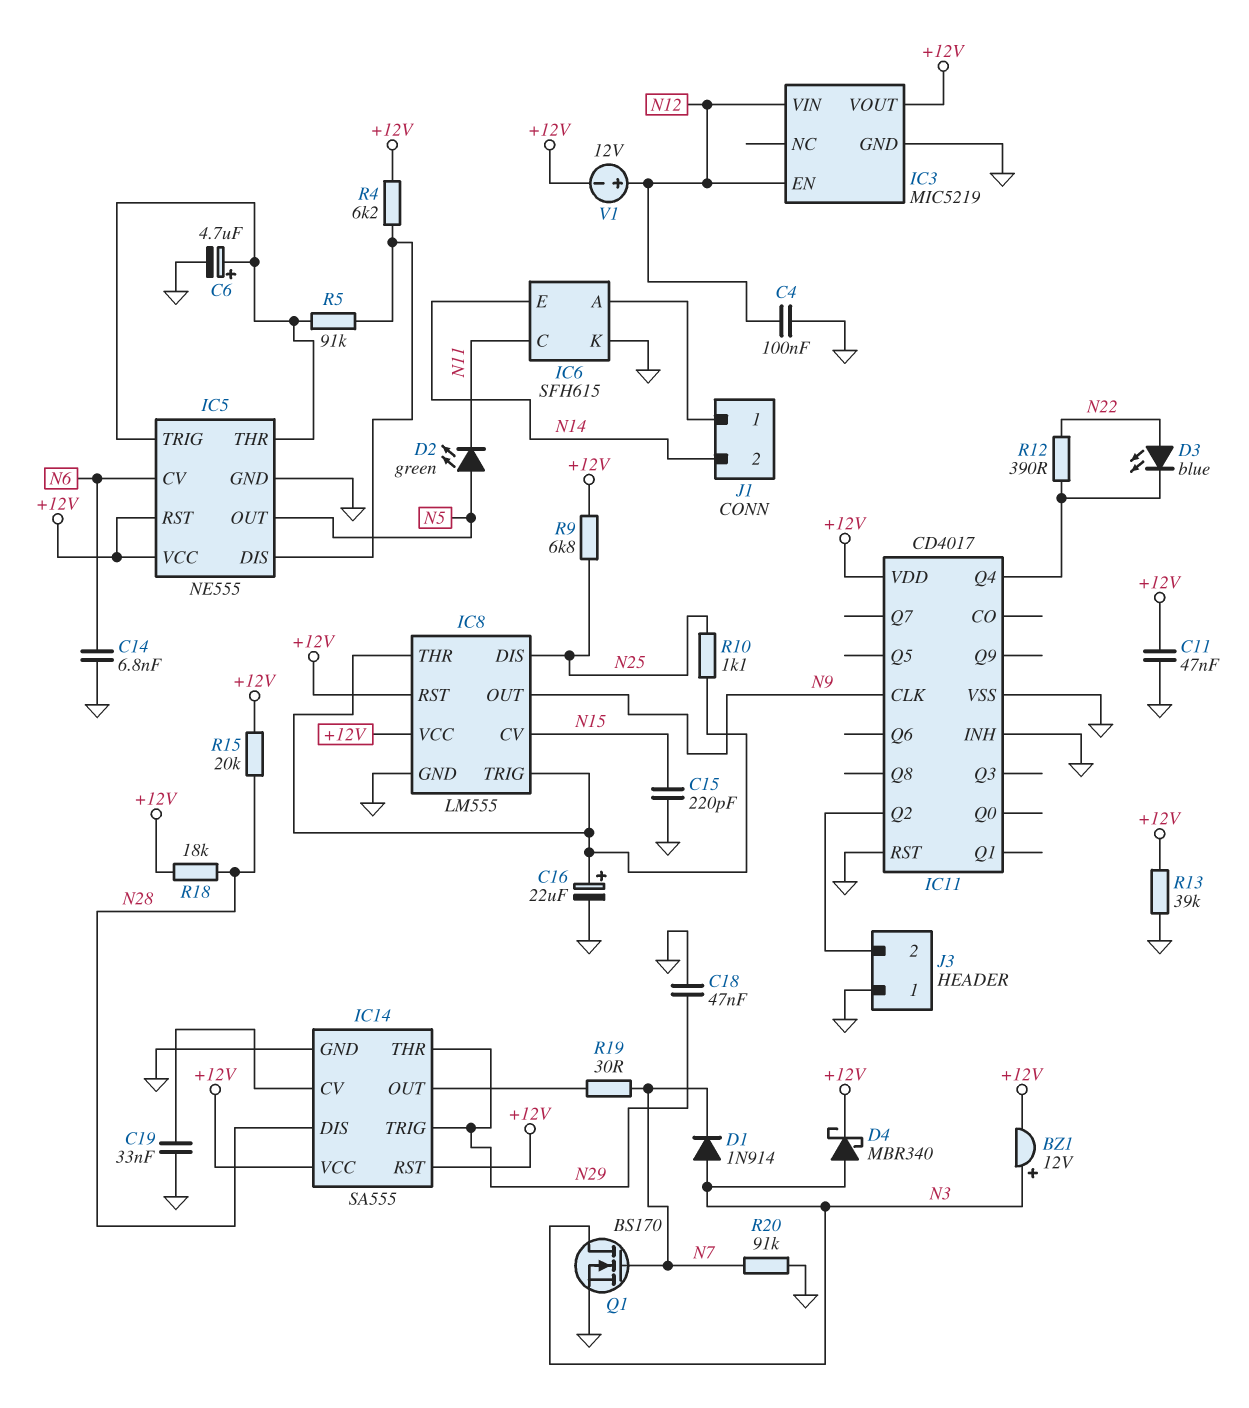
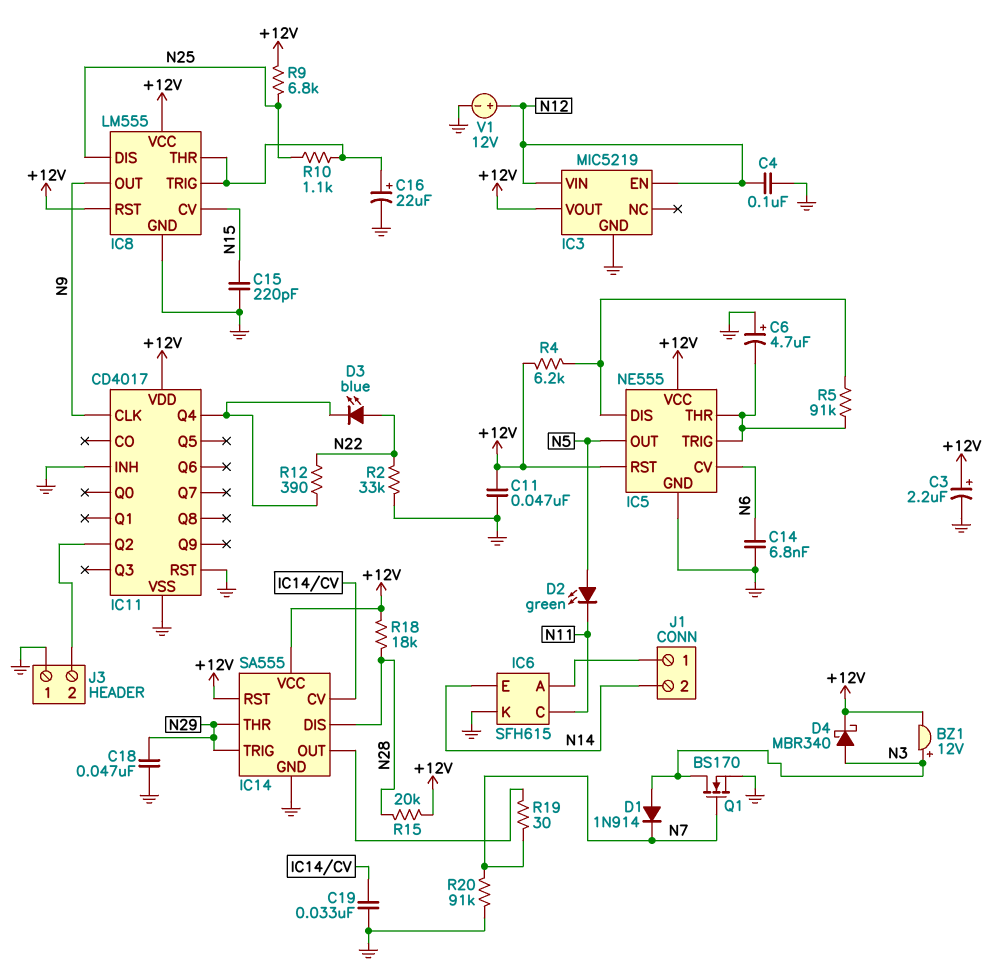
C3: none -> 2.2uF (plus +12V, minus GND)
C6: 4.7uF (plus IC5/THR, minus GND) -> 4.7uF (plus GND, minus IC5/THR)
R2: none -> 33k (GND, N22)
R13: 39k (+12V, GND) -> none
V1: 12V (plus N12, minus +12V) -> 12V (plus N12, minus GND)

